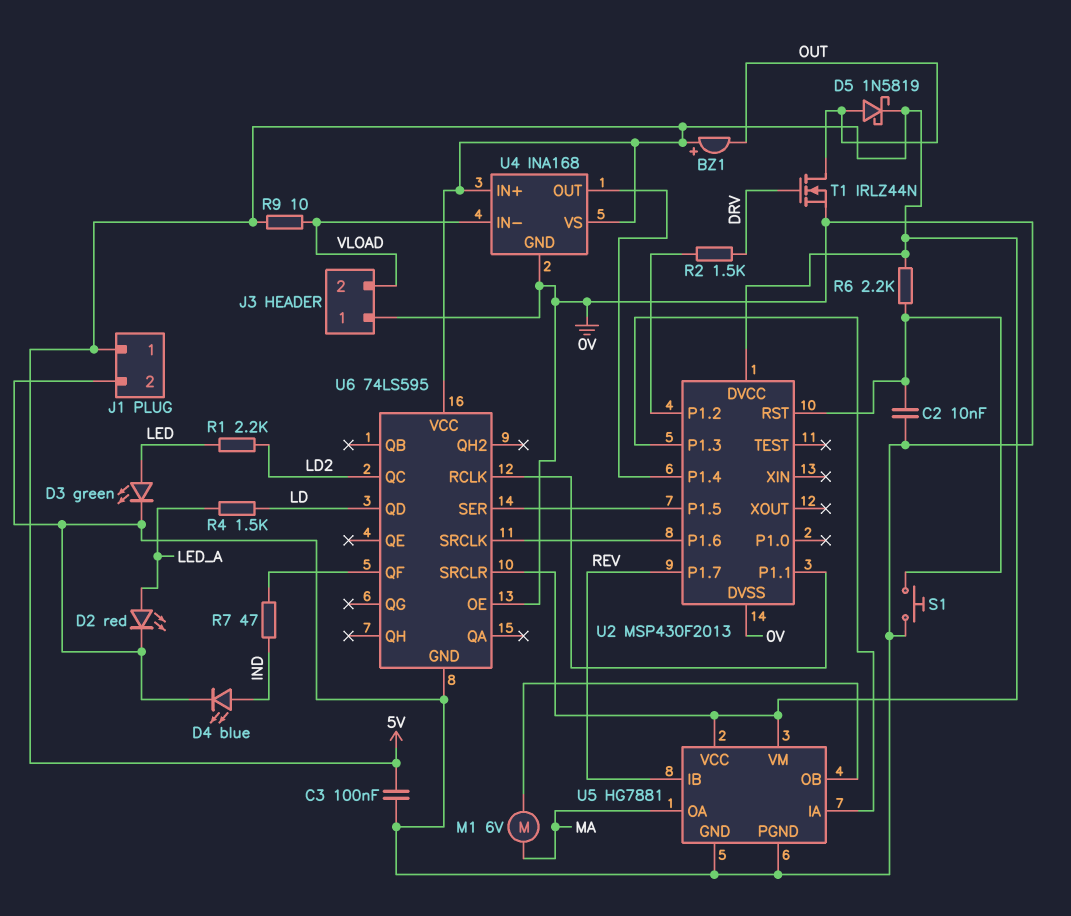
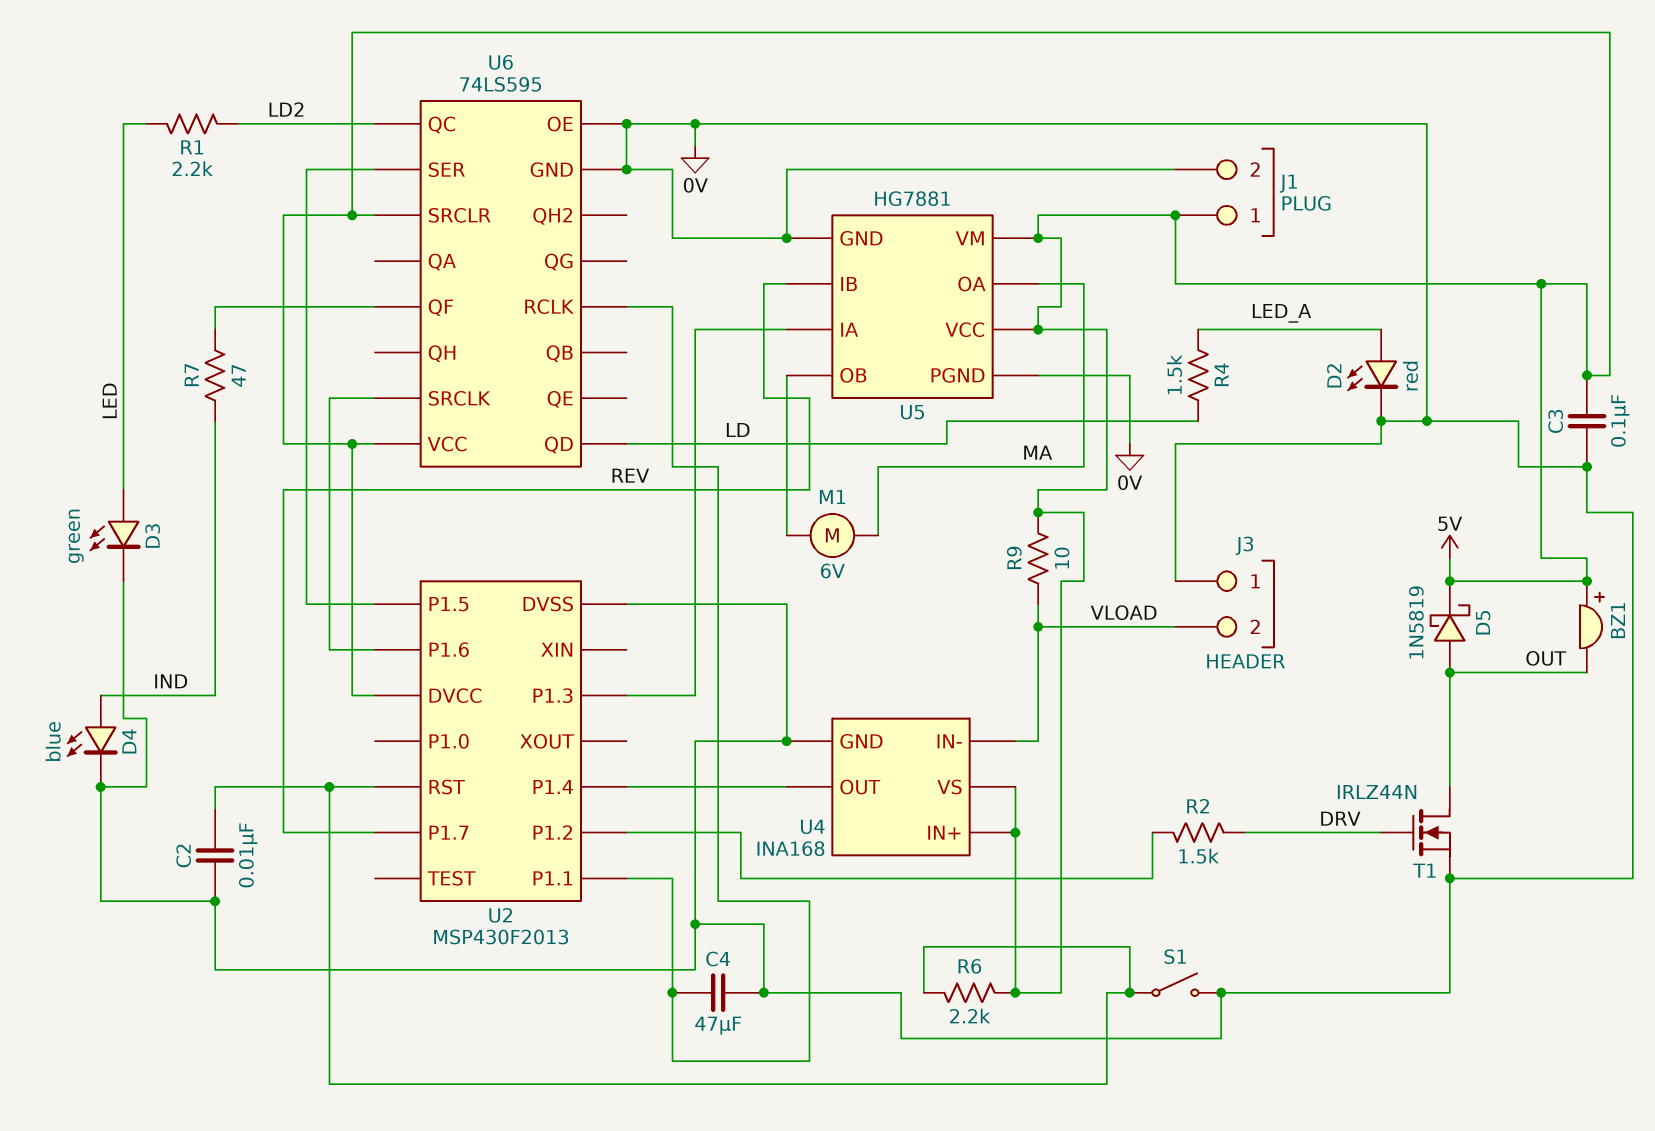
C4: none -> 47uF (0V, U2/P1.1)
S1: button (0V, U2/RST) -> switch (0V, U2/RST)

